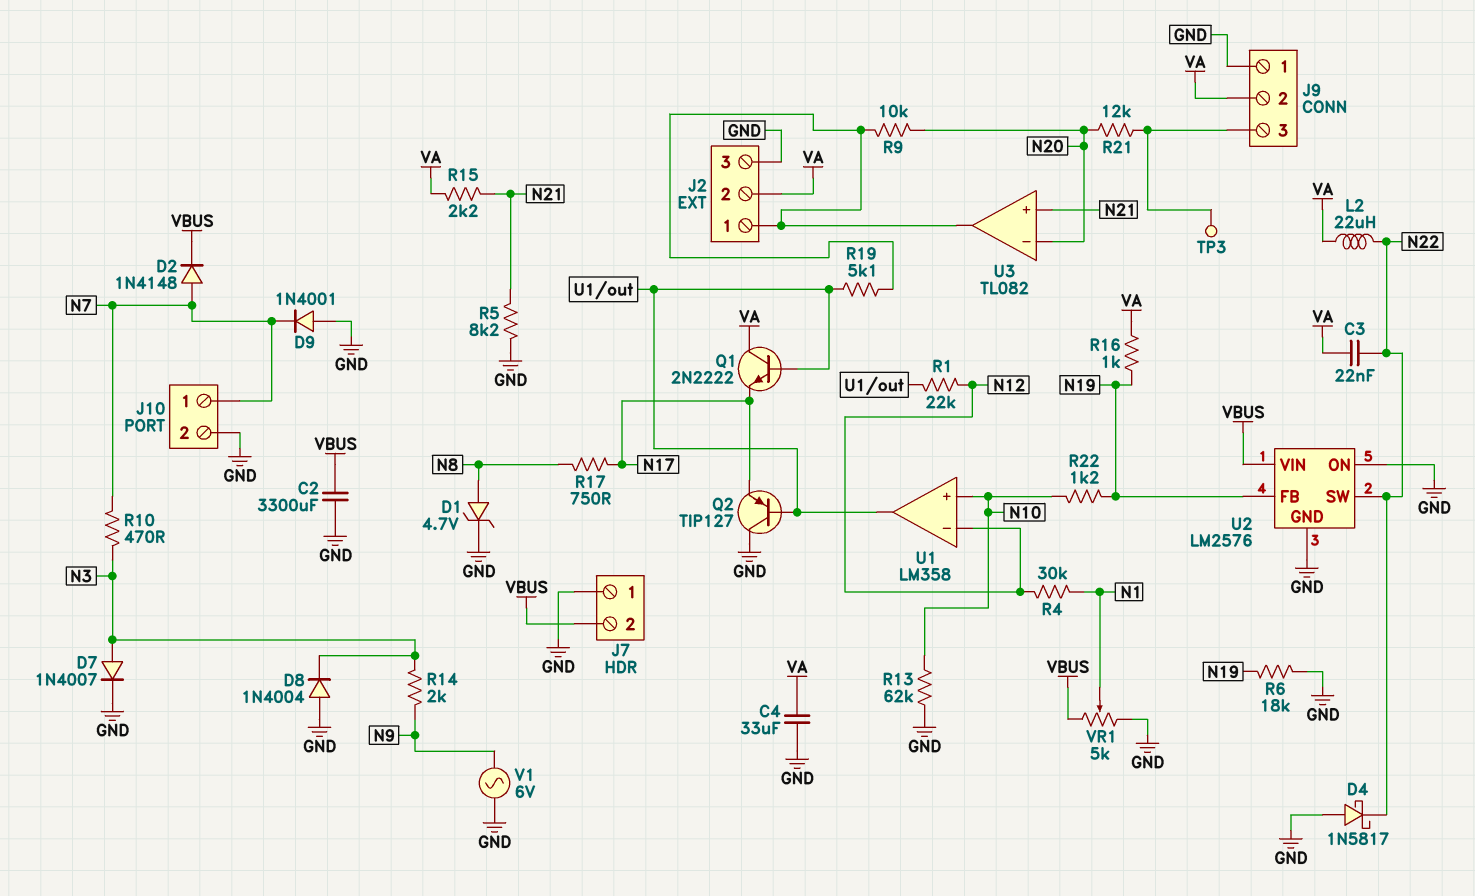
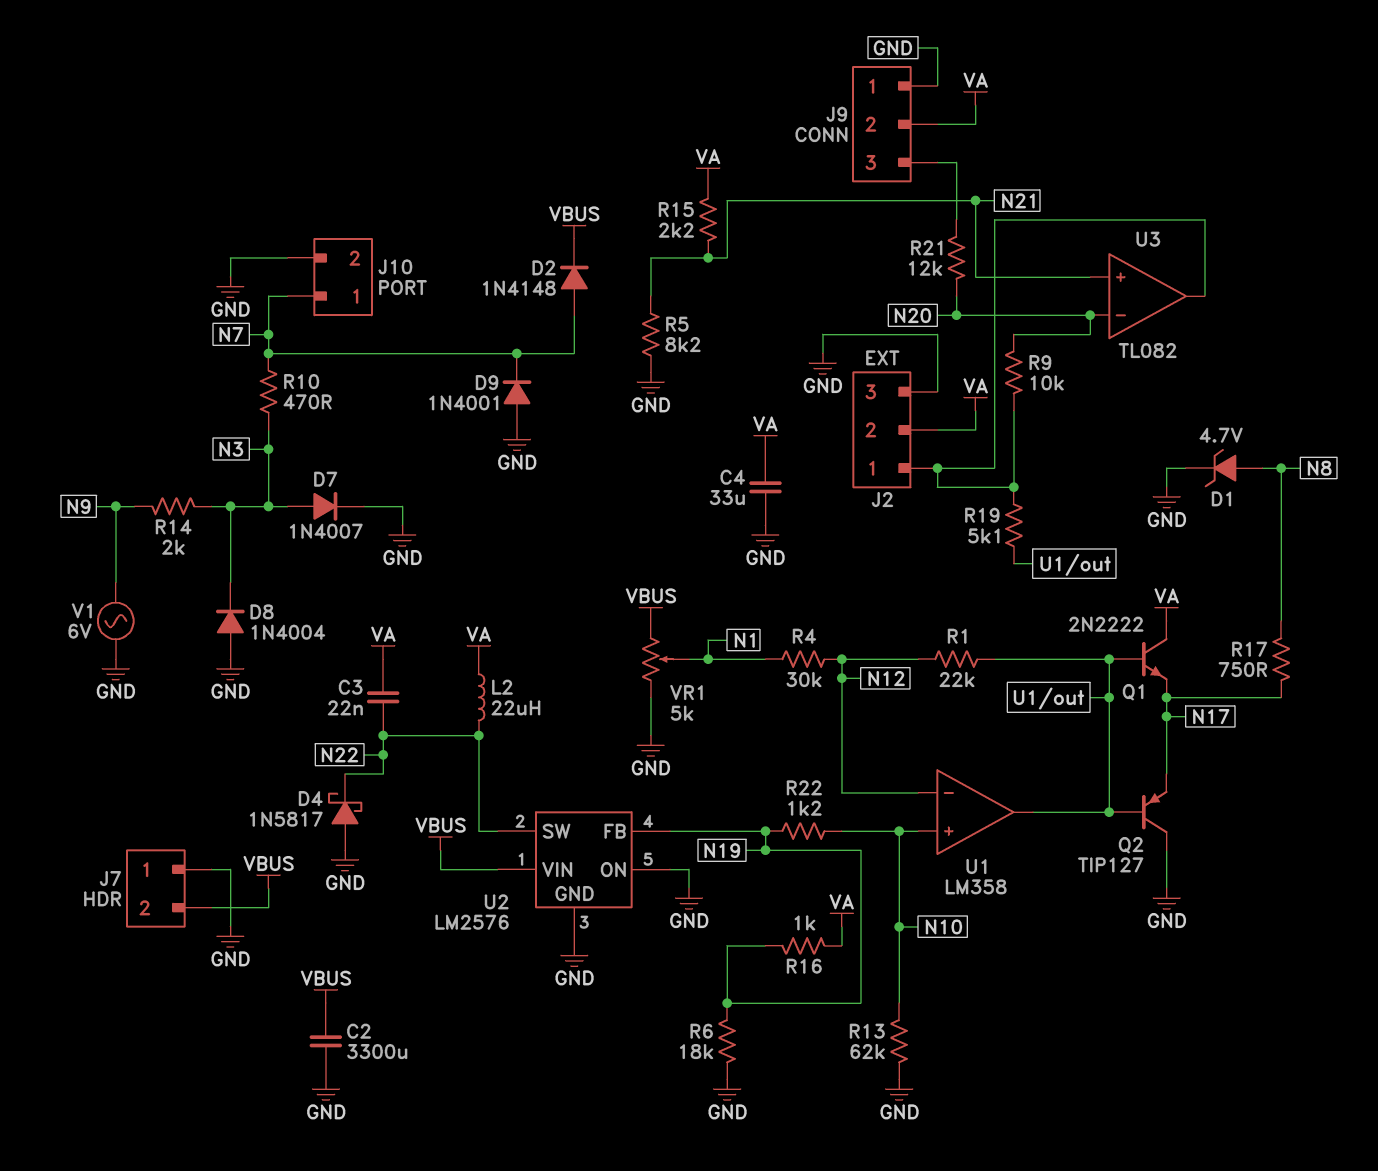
TP3: test point (J9/3) -> none

